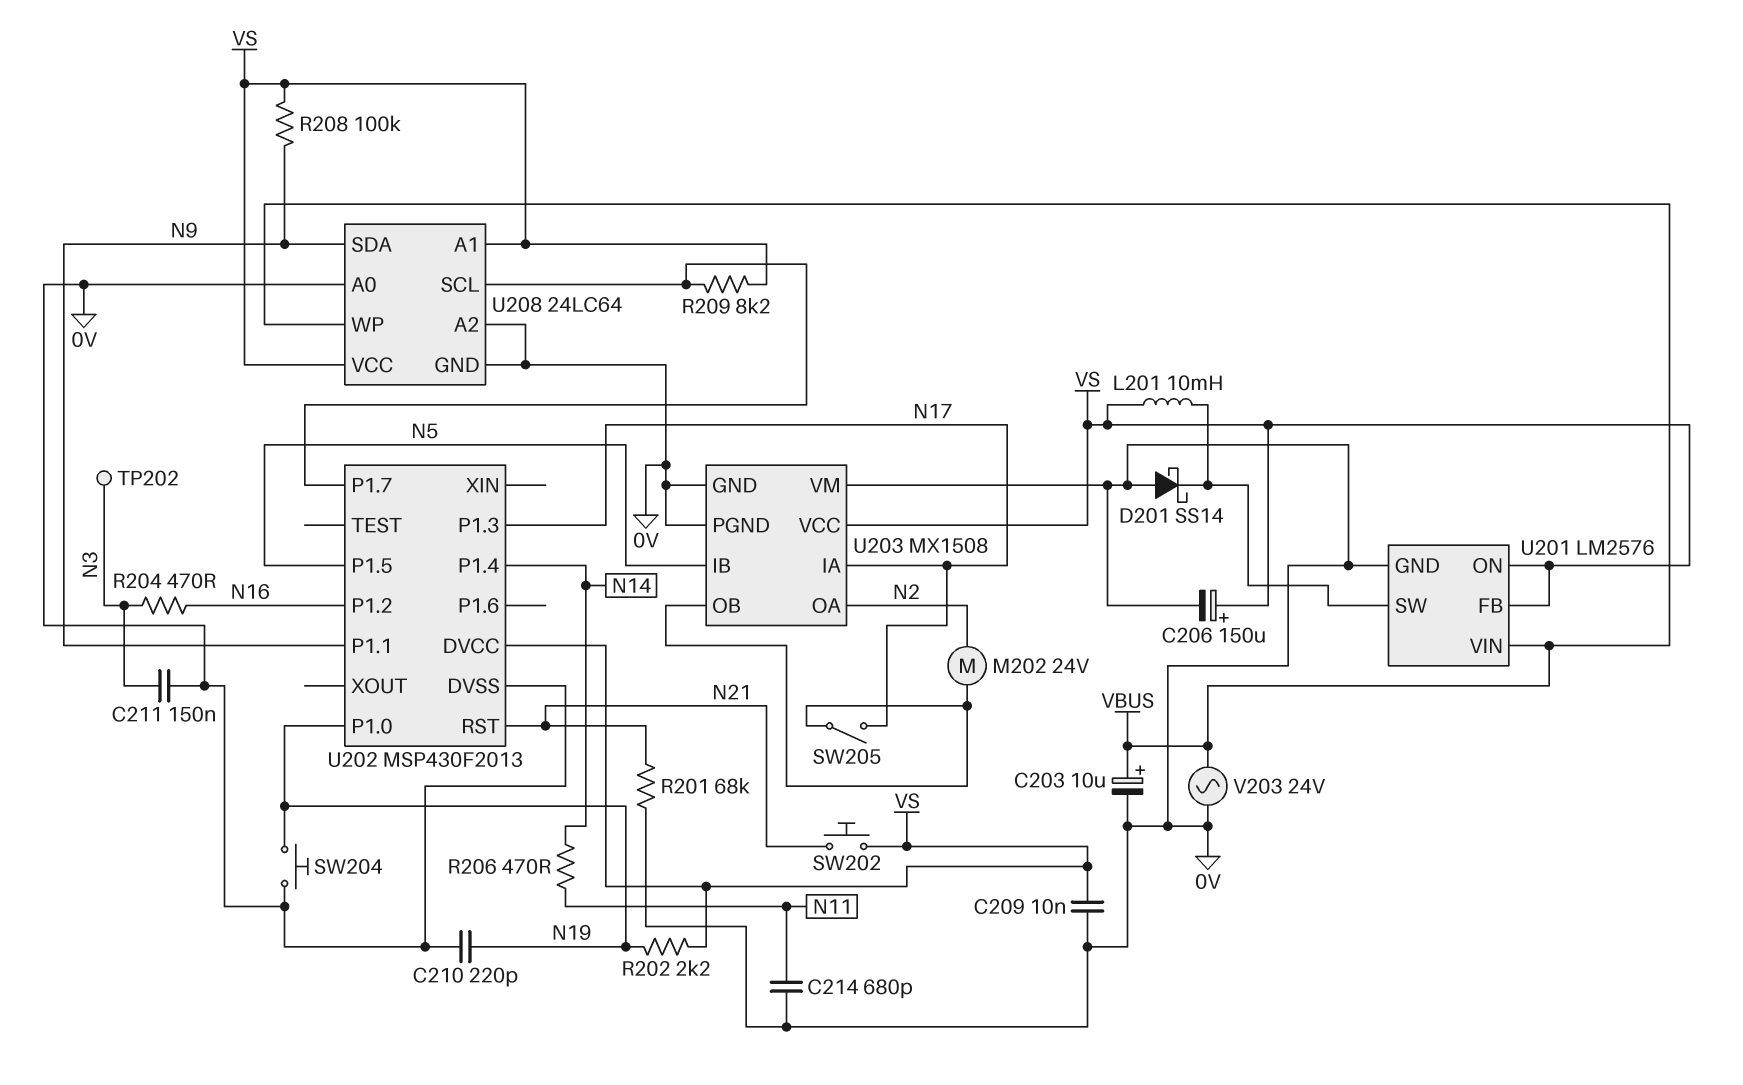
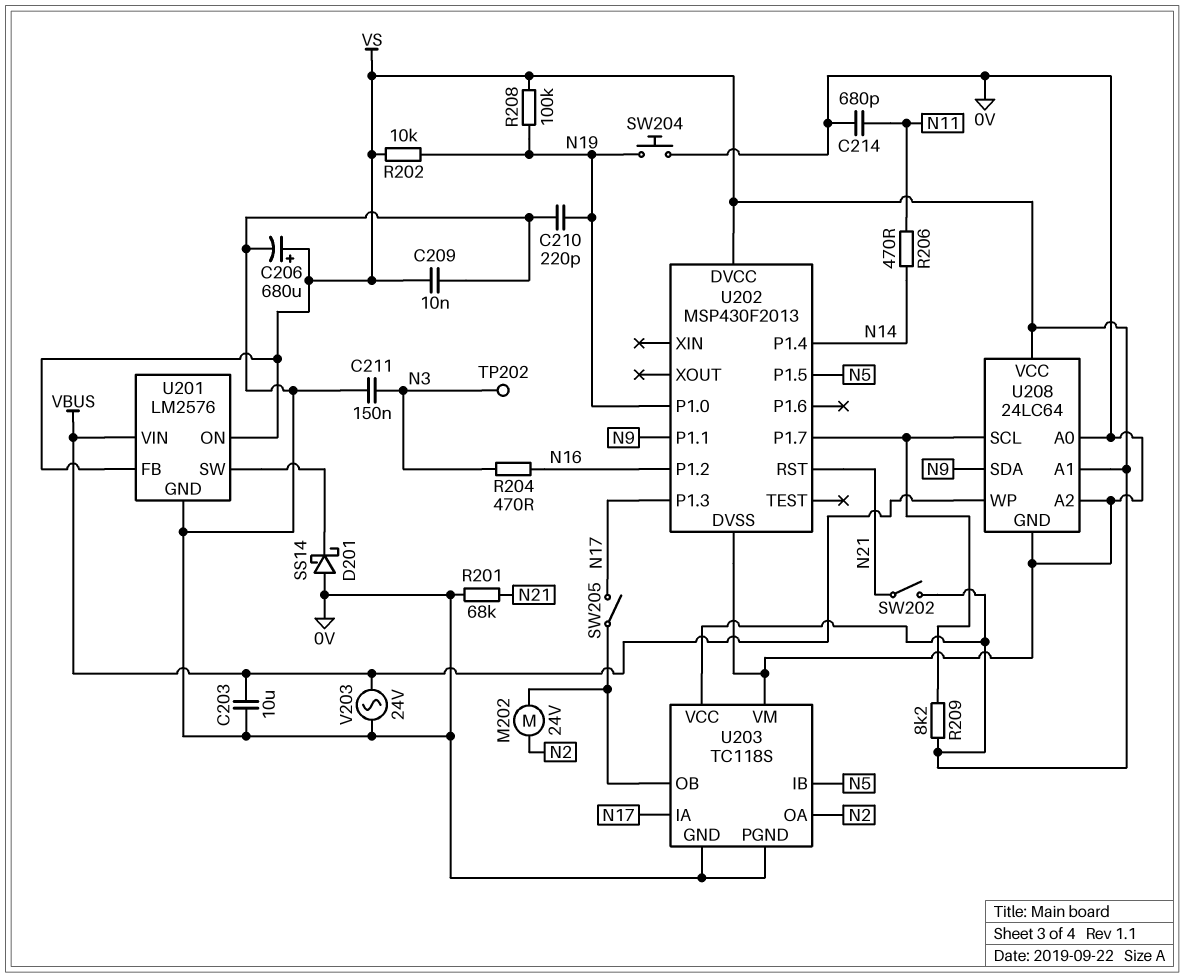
C203: 10uF (plus VBUS, minus 0V) -> 10uF (0V, VBUS)
C206: 150uF (plus VS, minus 0V) -> 680uF (plus VS, minus 0V)
L201: 10mH (U201/SW, VS) -> none
R202: 2.2k (N19, VS) -> 10k (N19, VS)
R208: 100k (N9, VS) -> 100k (N19, VS)
SW202: button (N21, VS) -> switch (N21, VS)
U203: MX1508 -> TC118S

